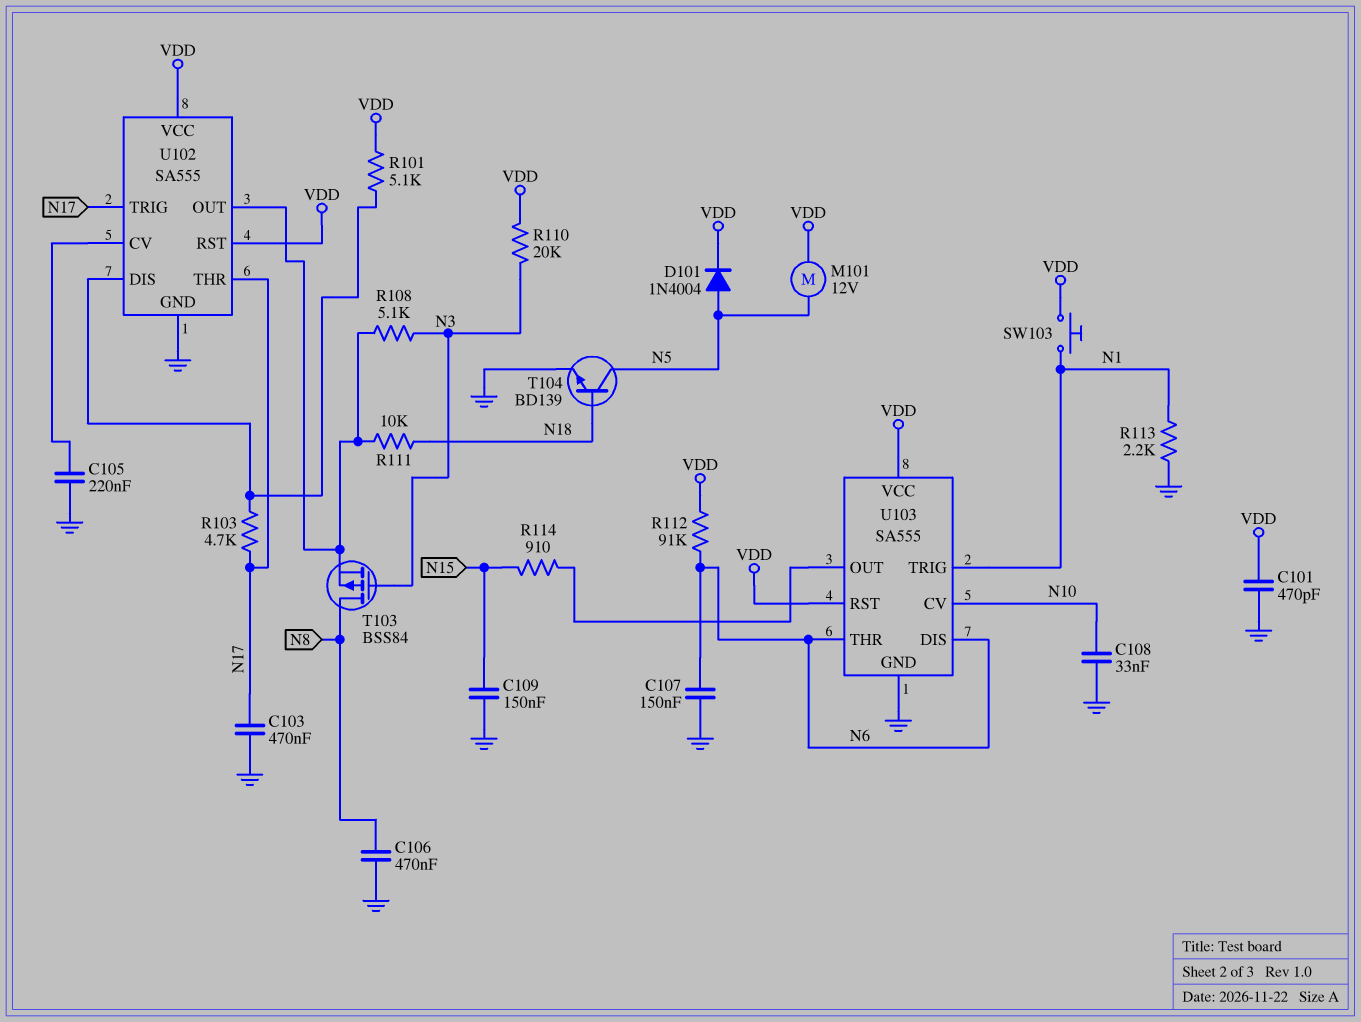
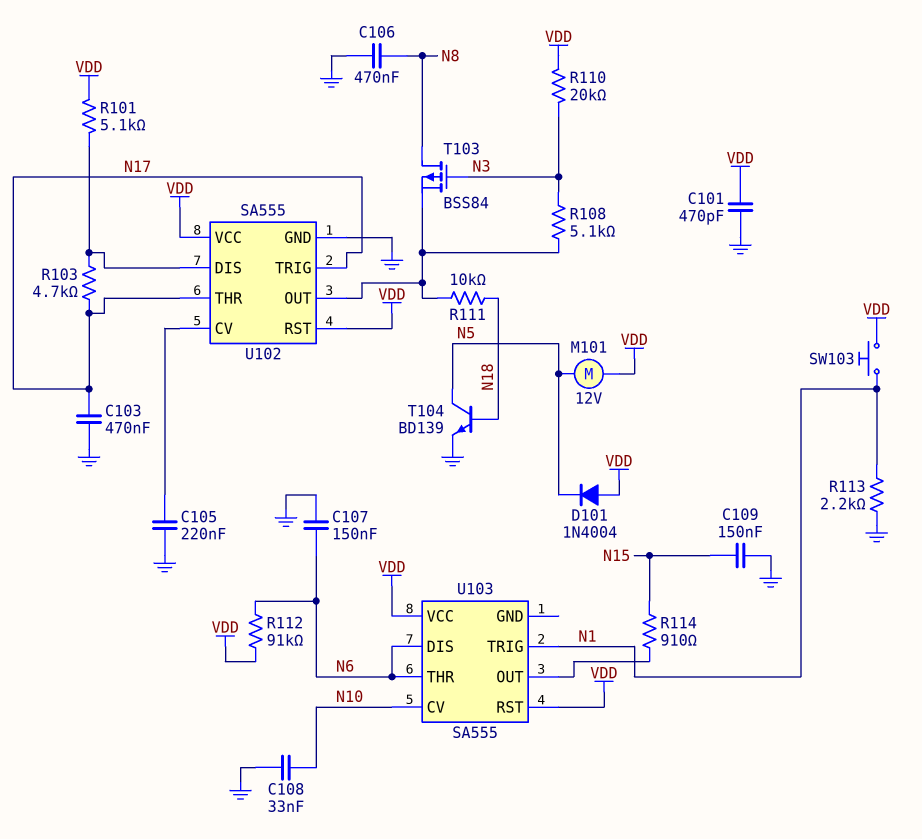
D101: diode 1N4004 (A N5, K VDD) -> diode 1N4004 (A VDD, K N5)
U103 pin GND: GND -> none

